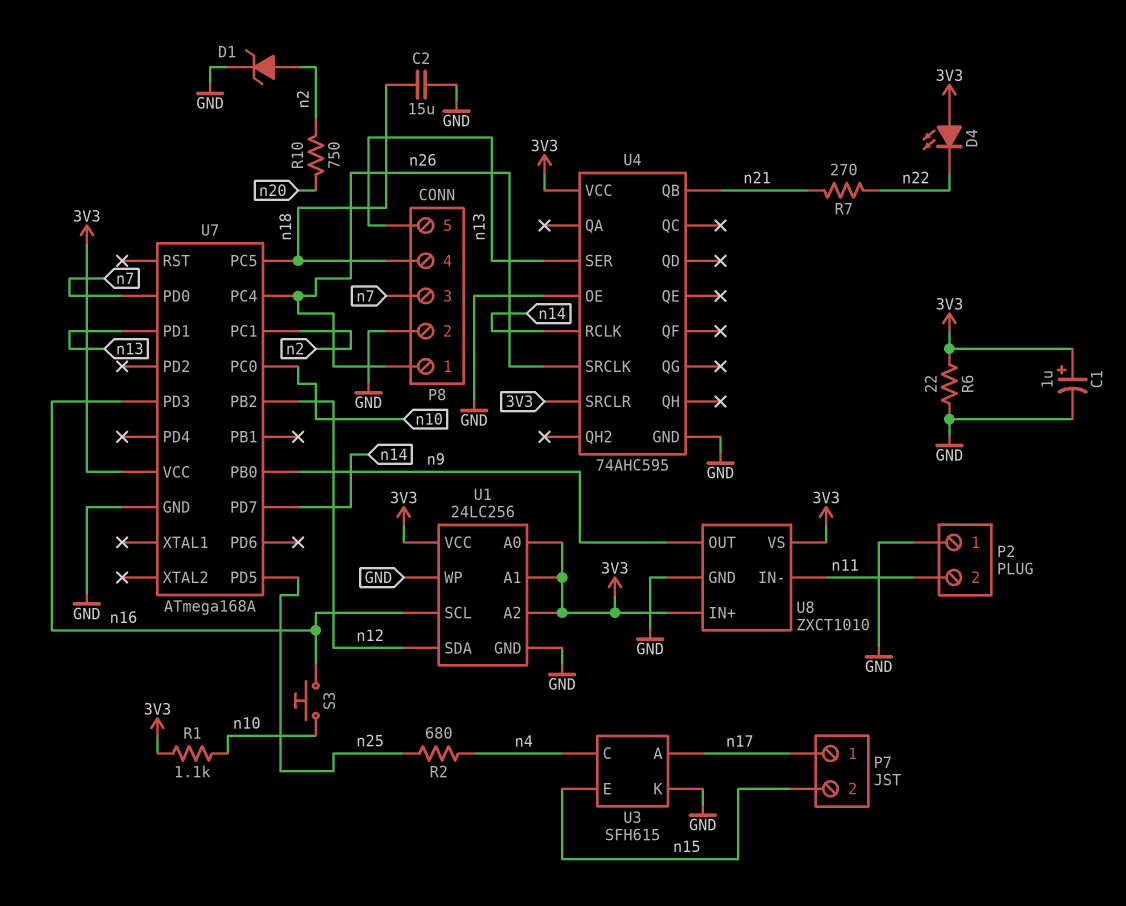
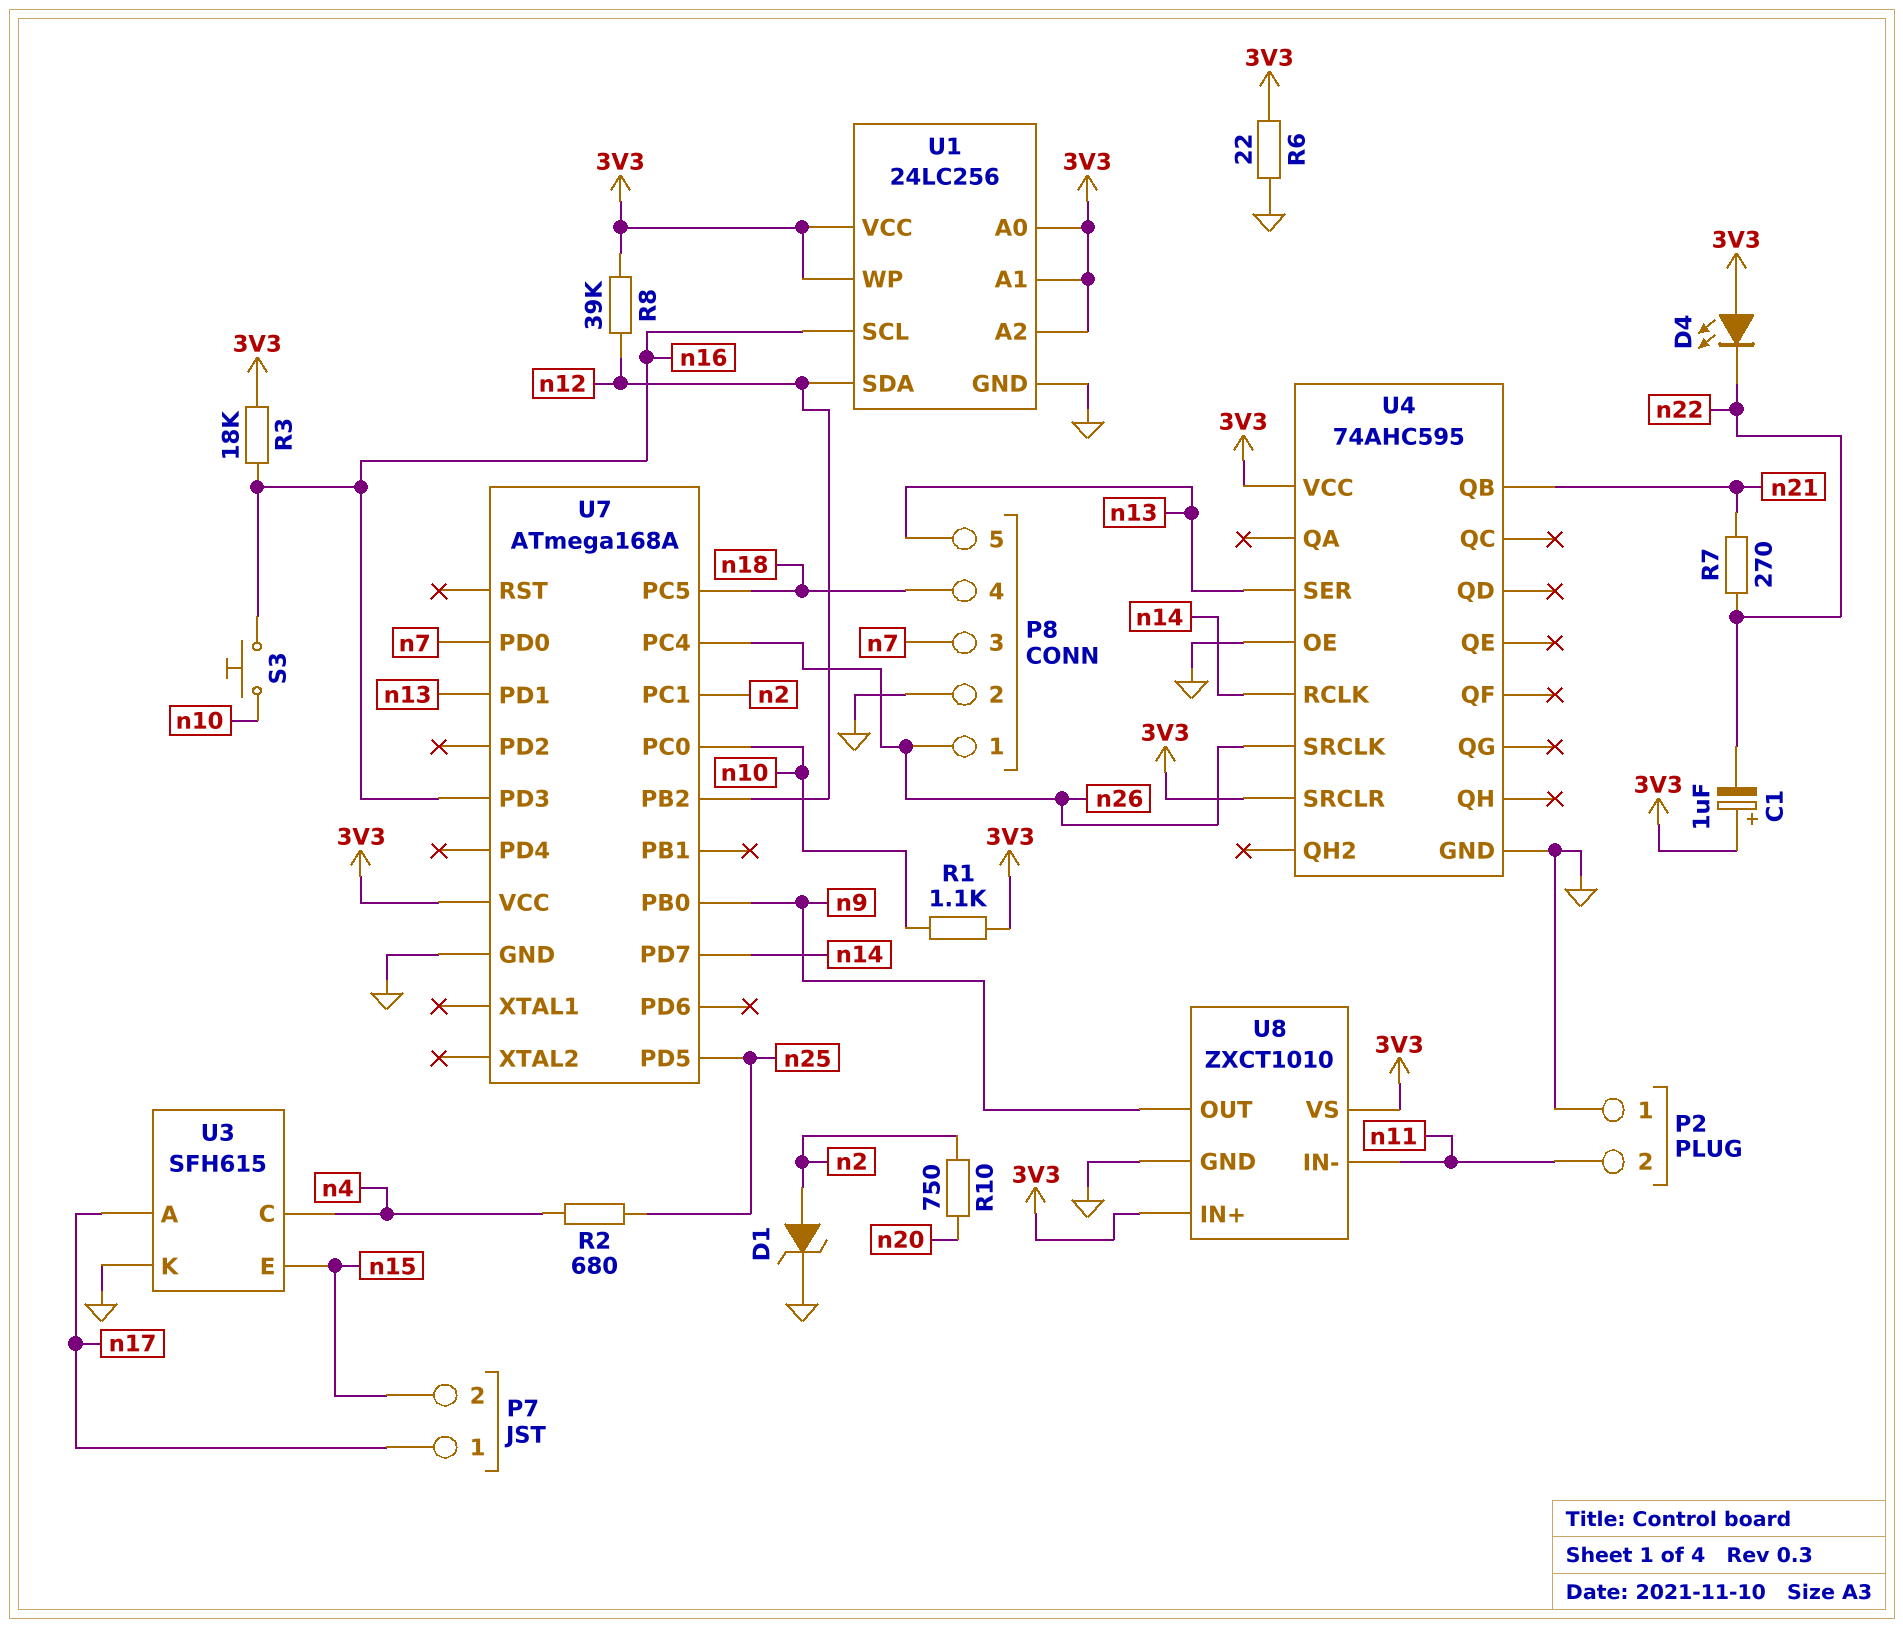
C1: 1uF (plus 3V3, minus GND) -> 1uF (plus 3V3, minus n22)
C2: 15uF (GND, n18) -> none
R3: none -> 18k (3V3, n16)
R8: none -> 39k (3V3, n12)
U1 pin WP: GND -> 3V3

